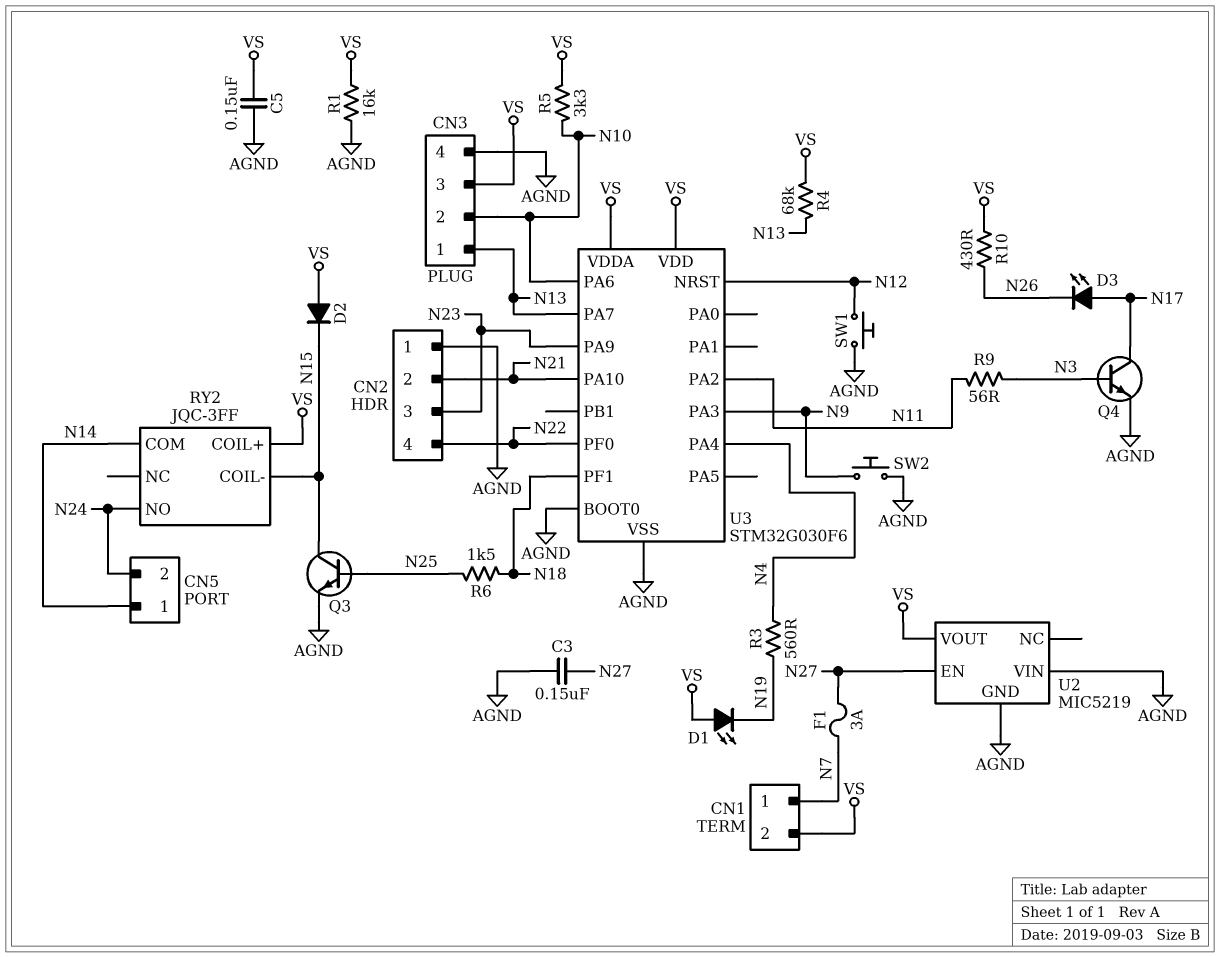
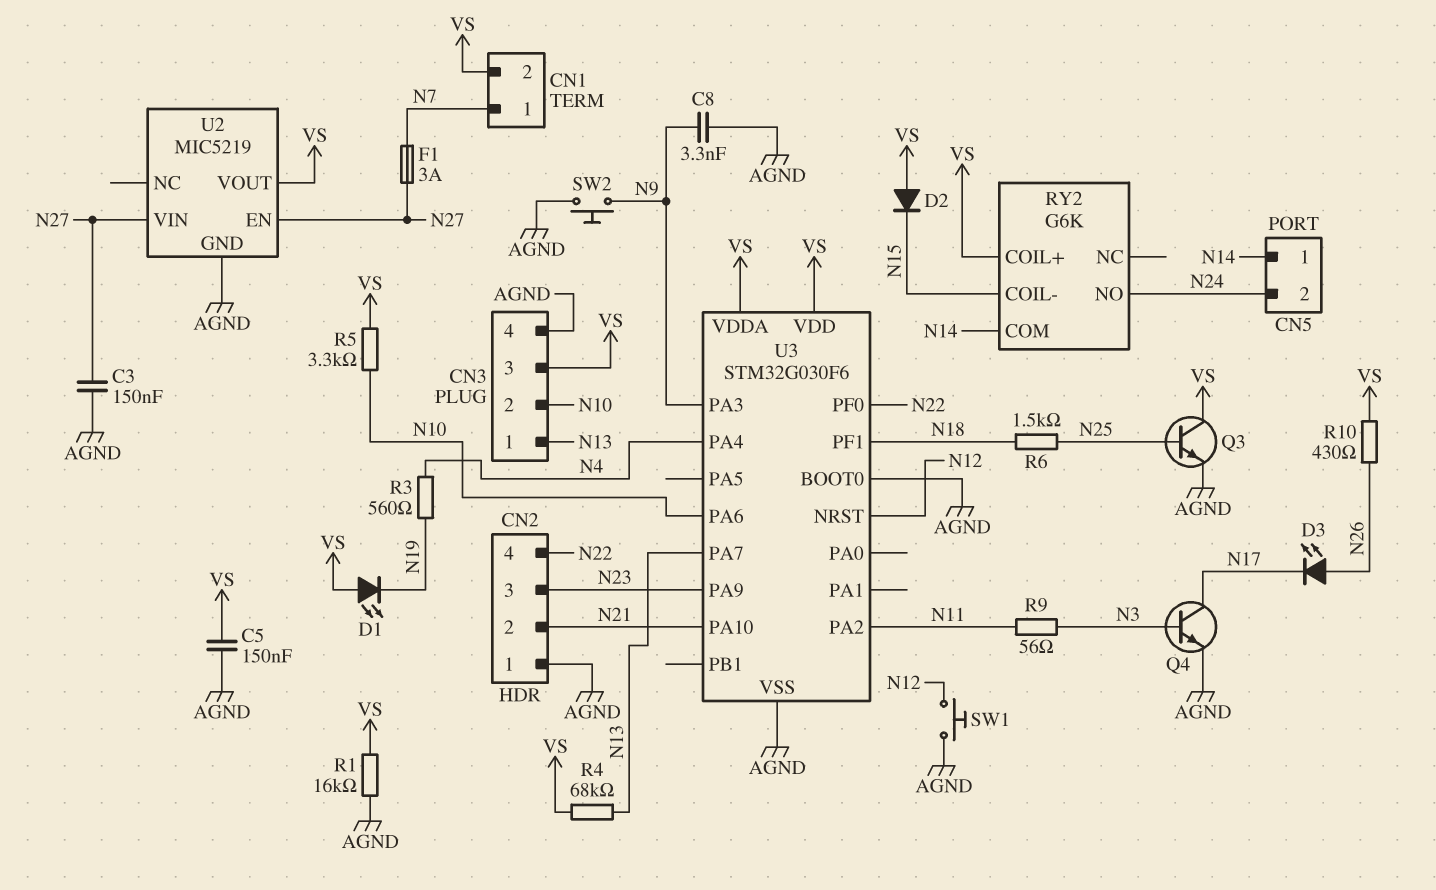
C8: none -> 3.3nF (AGND, N9)
D3: LED (A N17, K N26) -> LED (A N26, K N17)
Q3: NPN (B N25, C N15, E AGND) -> NPN (B N25, C VS, E AGND)
RY2: JQC-3FF -> G6K
U2 pin VIN: AGND -> N27

